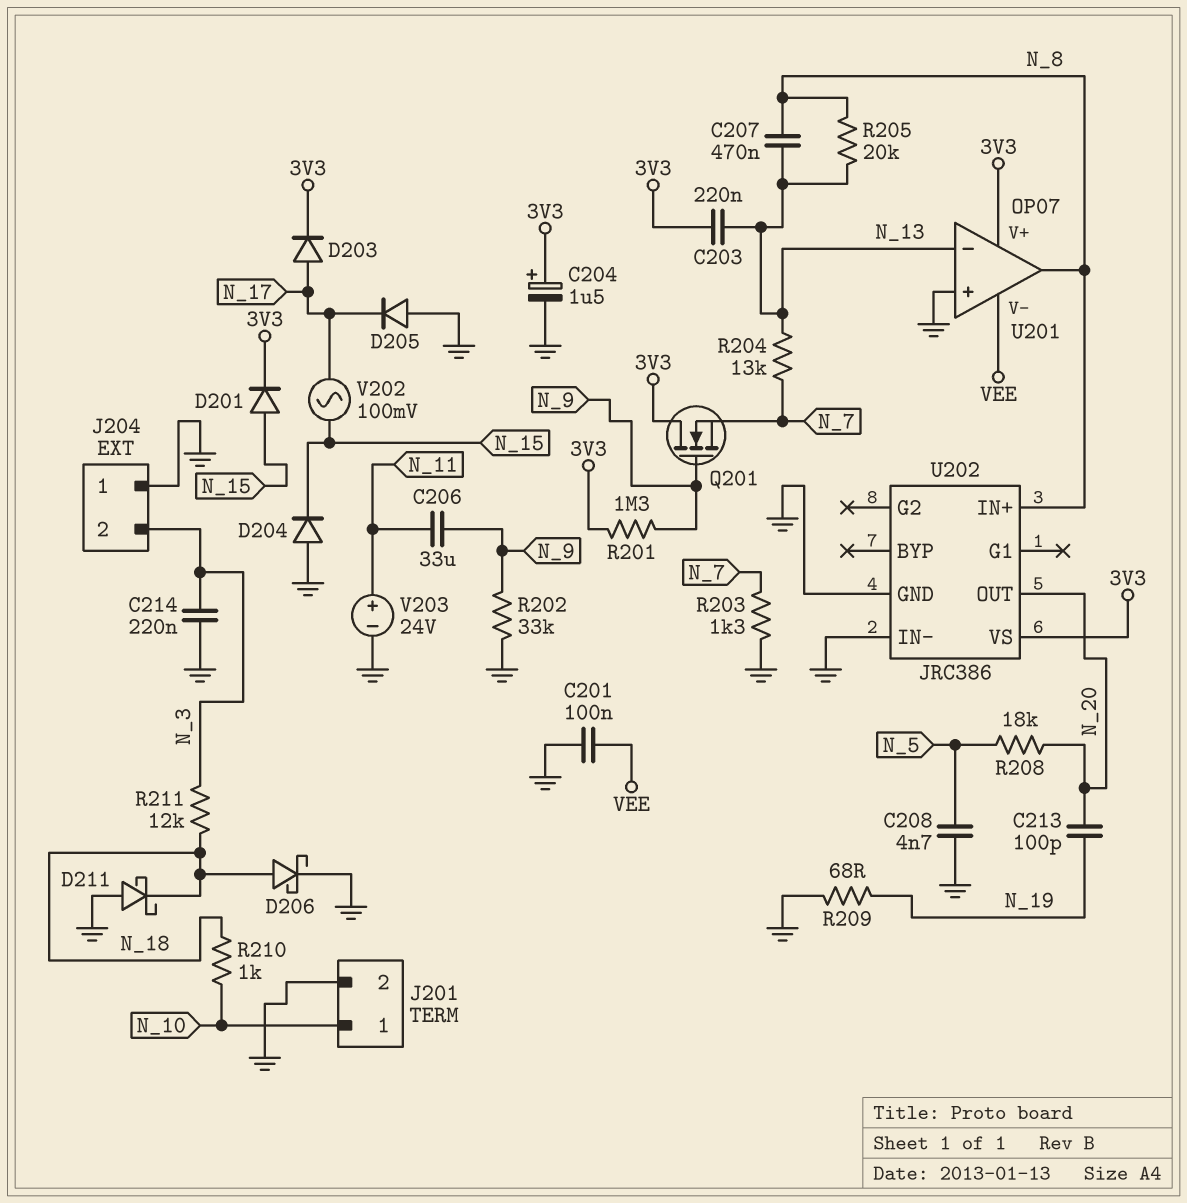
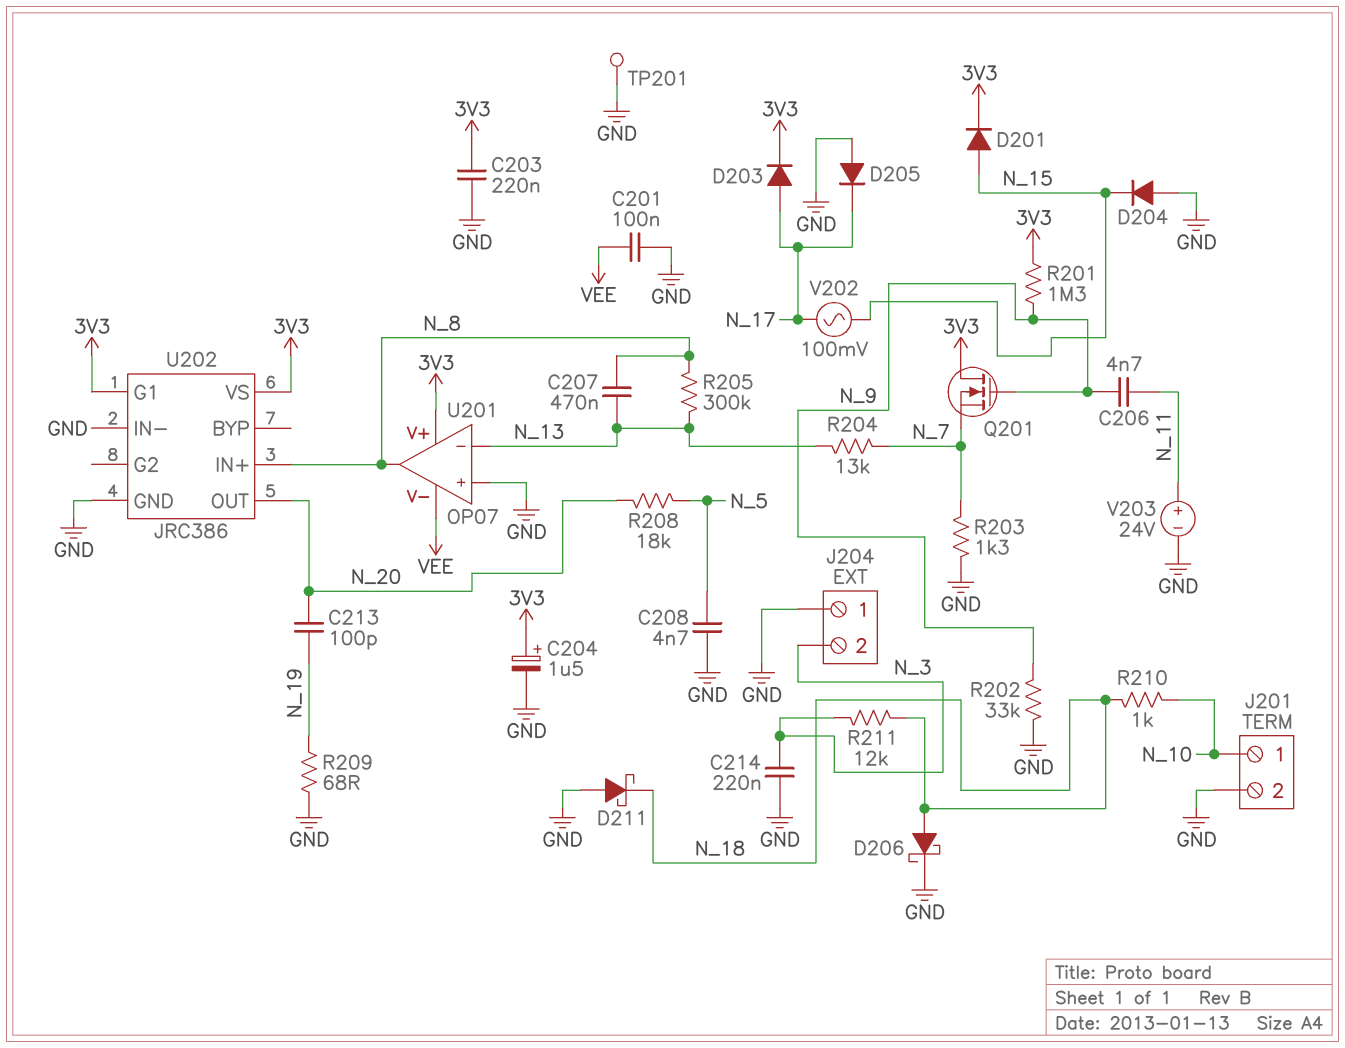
C203: 220nF (3V3, N_13) -> 220nF (3V3, GND)
C206: 33uF (N_9, N_11) -> 4.7nF (N_9, N_11)
R205: 20k (N_8, N_13) -> 300k (N_8, N_13)
TP201: none -> test point (GND)
U202 pin G1: none -> 3V3

